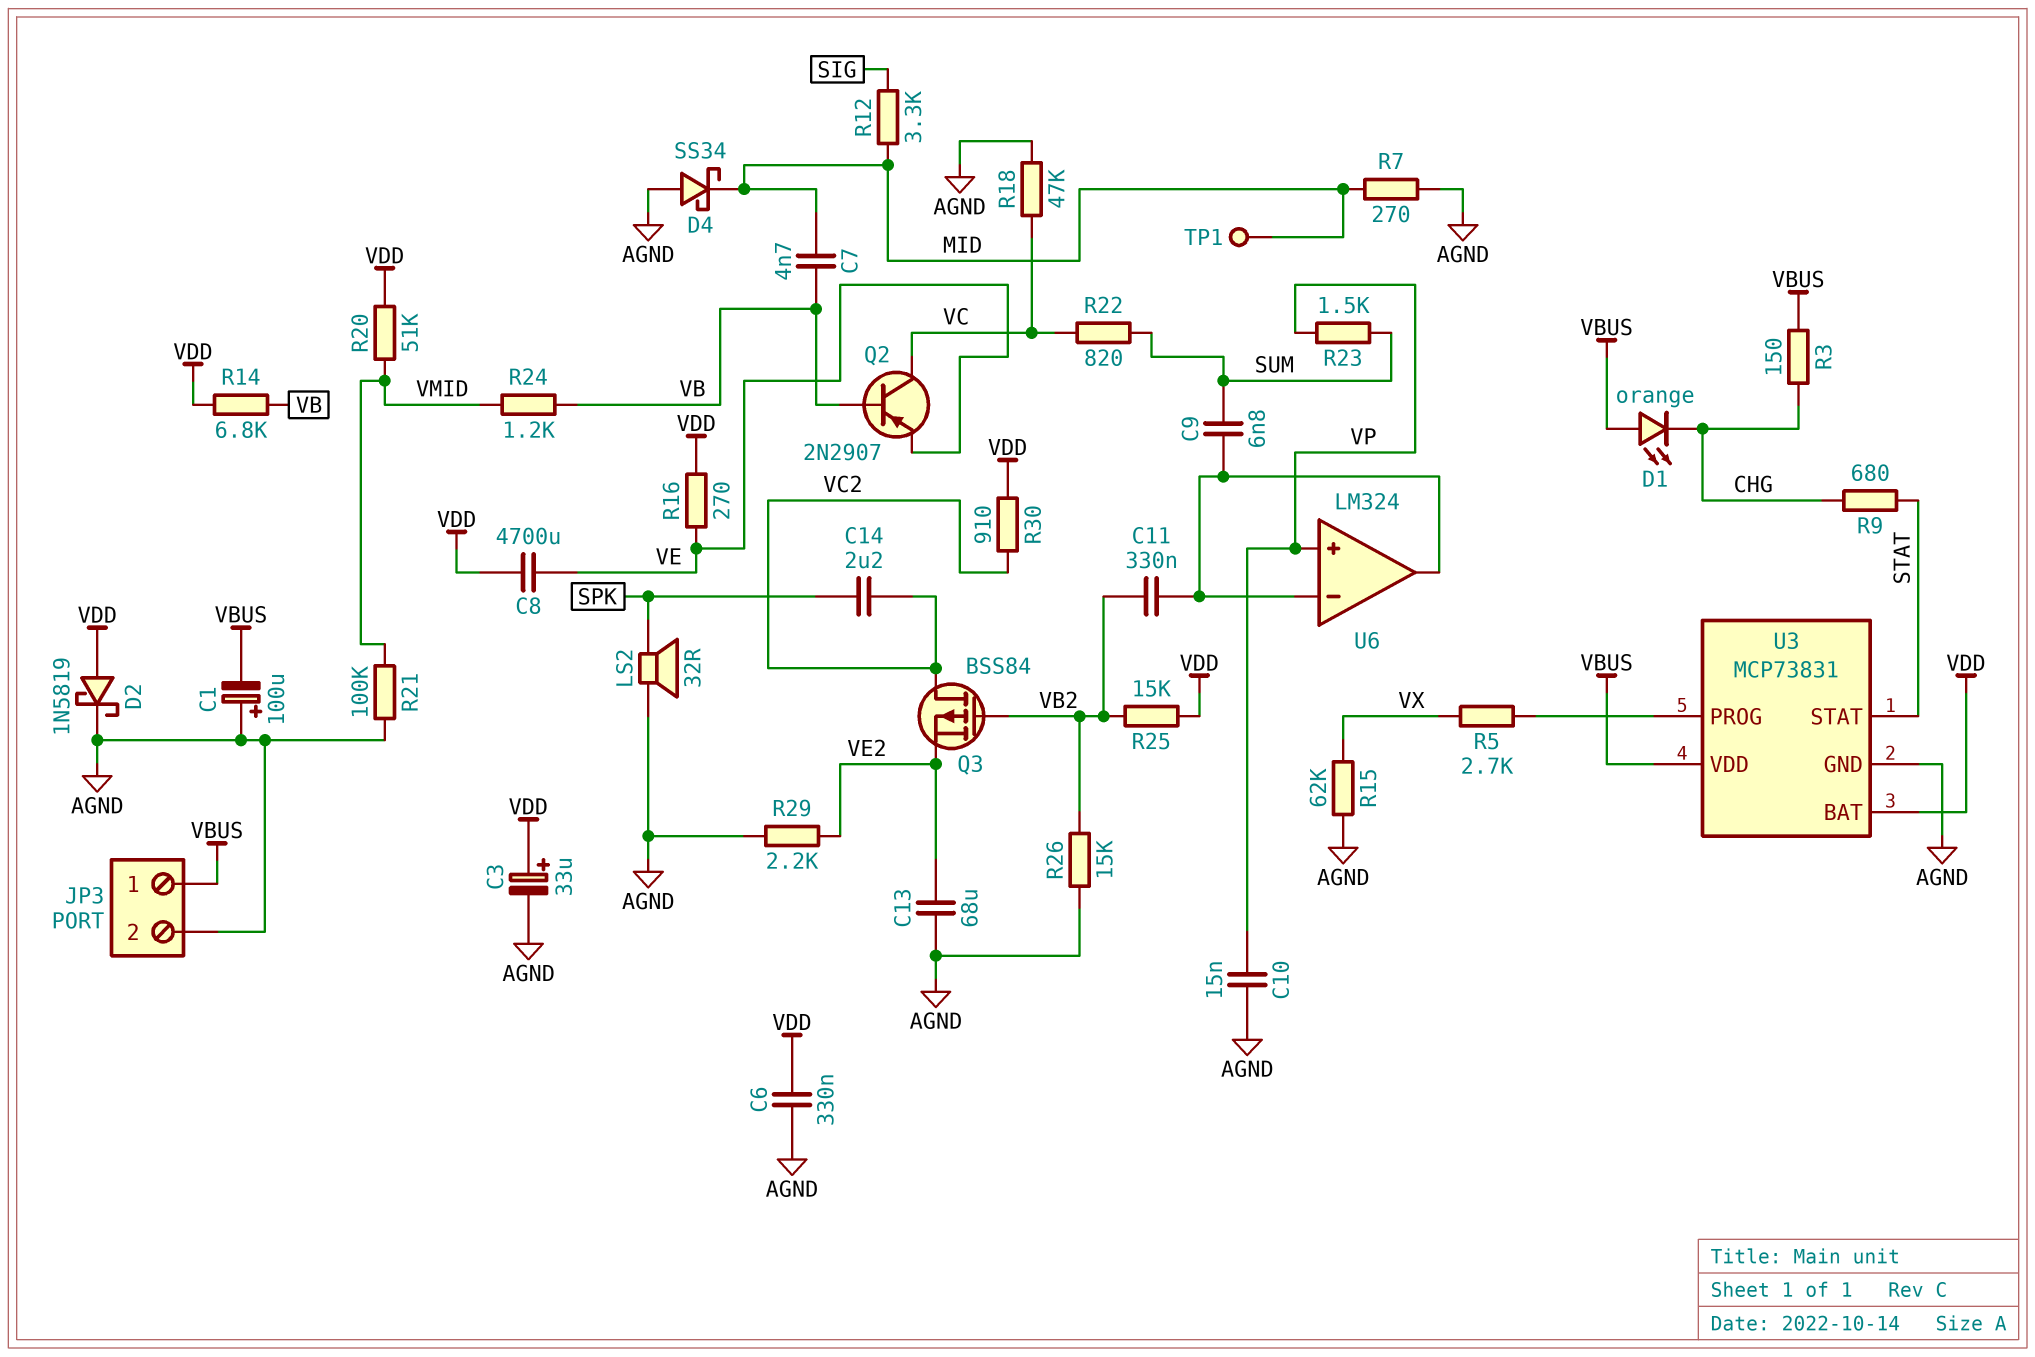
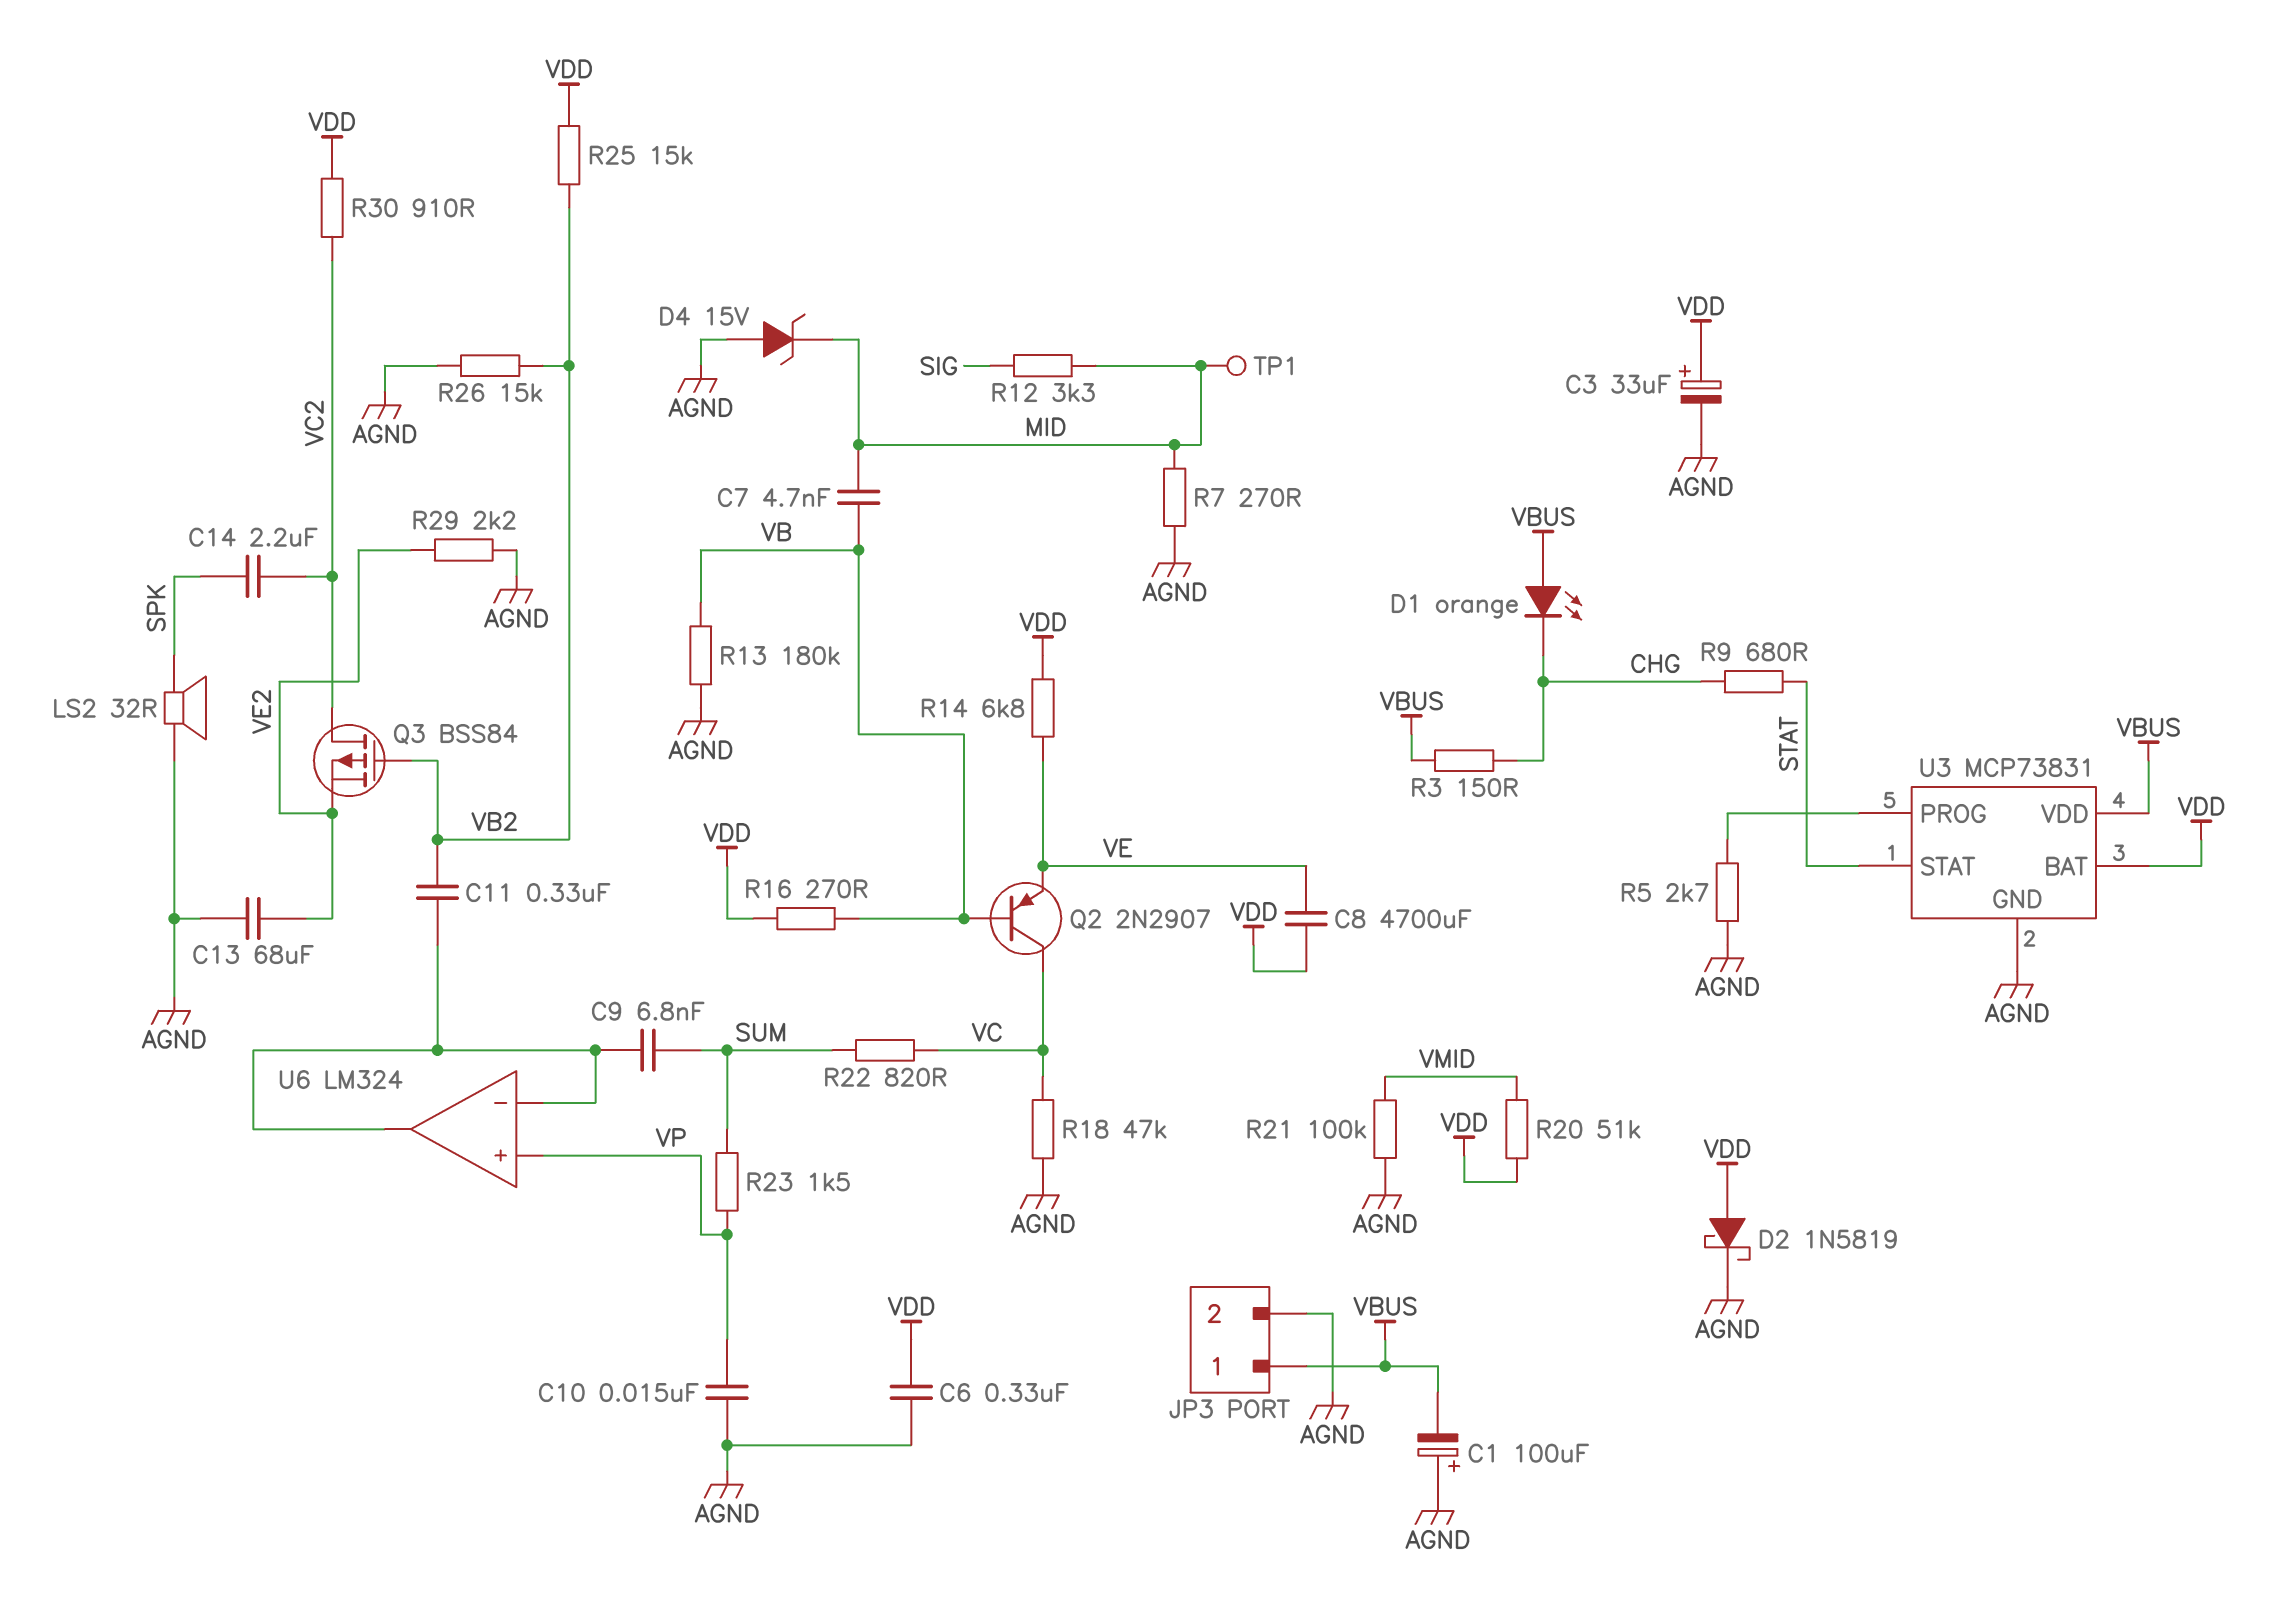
D4: schottky SS34 (A AGND, K MID) -> zener 15V (A AGND, K MID)
R5: 2.7k (U3/PROG, VX) -> 2.7k (AGND, U3/PROG)
R13: none -> 180k (AGND, VB)
R14: 6.8k (VB, VDD) -> 6.8k (VDD, VE)
R15: 62k (AGND, VX) -> none
R16: 270 (VDD, VE) -> 270 (VB, VDD)
R24: 1.2k (VB, VMID) -> none

